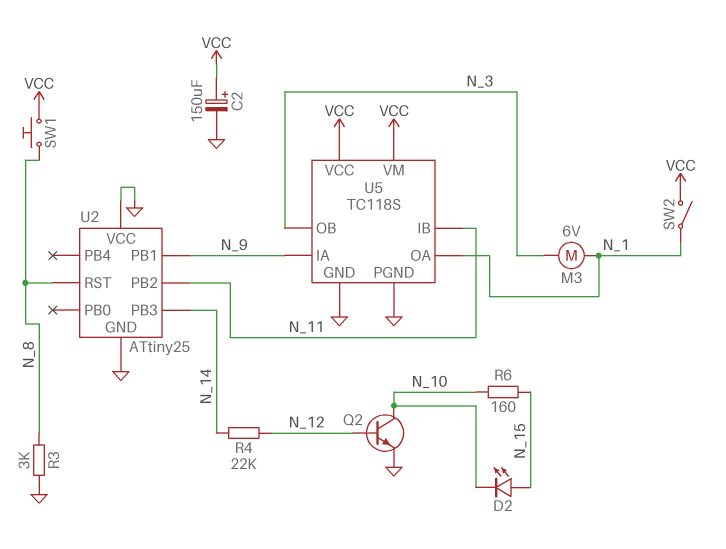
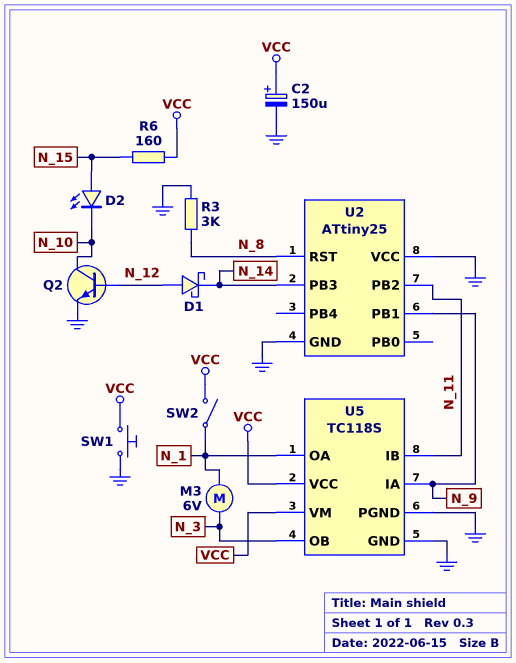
D1: none -> schottky (A N_12, K N_14)
R4: 22k (N_12, N_14) -> none
R6: 160 (N_10, N_15) -> 160 (N_15, VCC)
SW1: button (N_8, VCC) -> button (GND, VCC)

